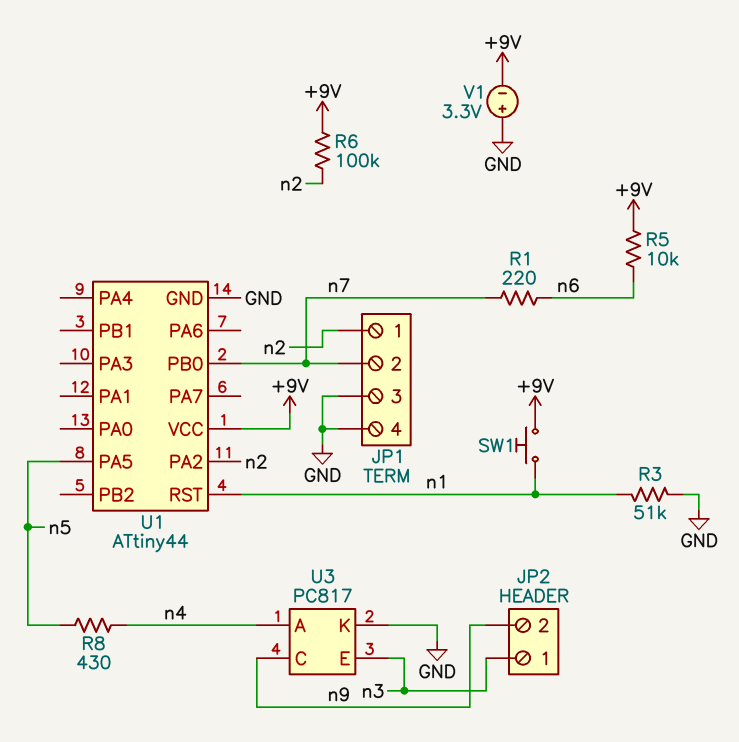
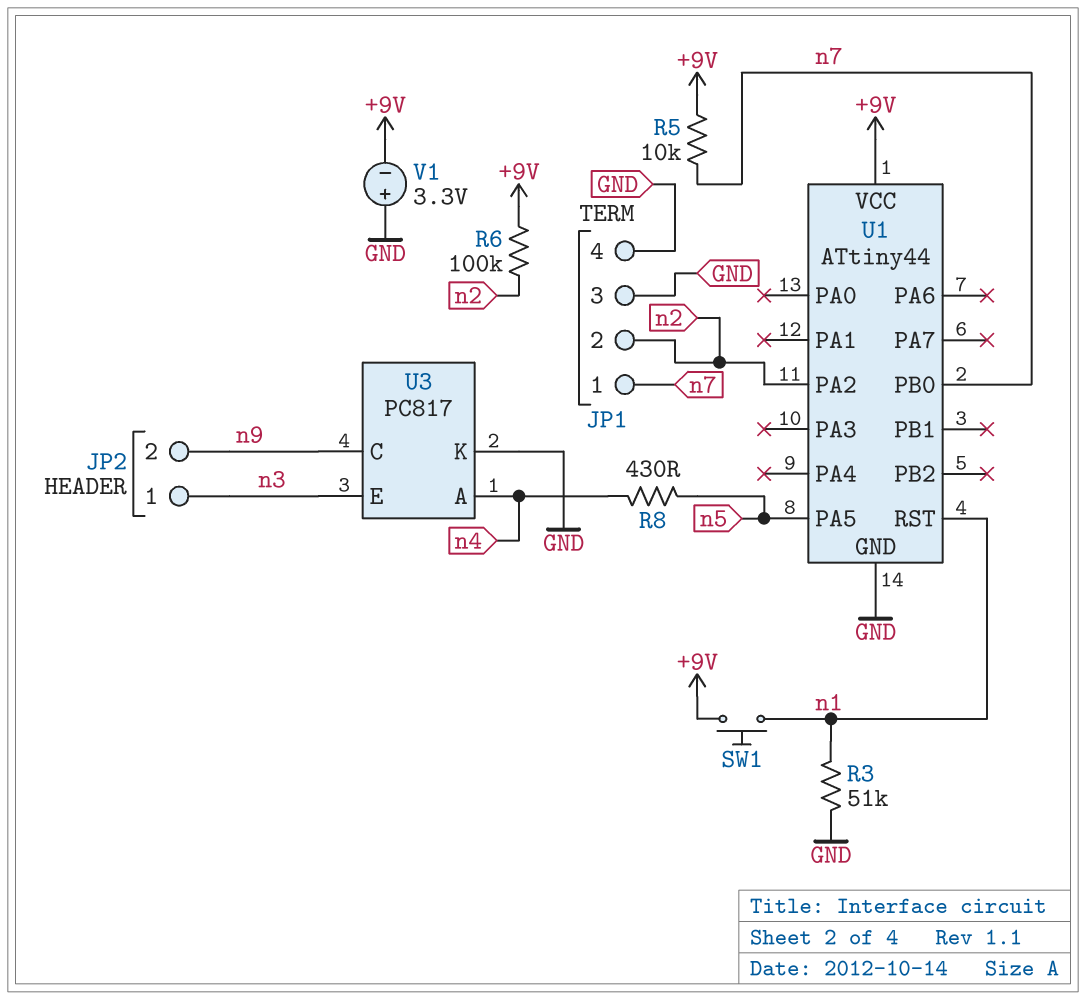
JP1 pin 1: n2 -> n7
JP1 pin 2: n7 -> n2
R1: 220 (n6, n7) -> none
R5: 10k (+9V, n6) -> 10k (+9V, n7)

